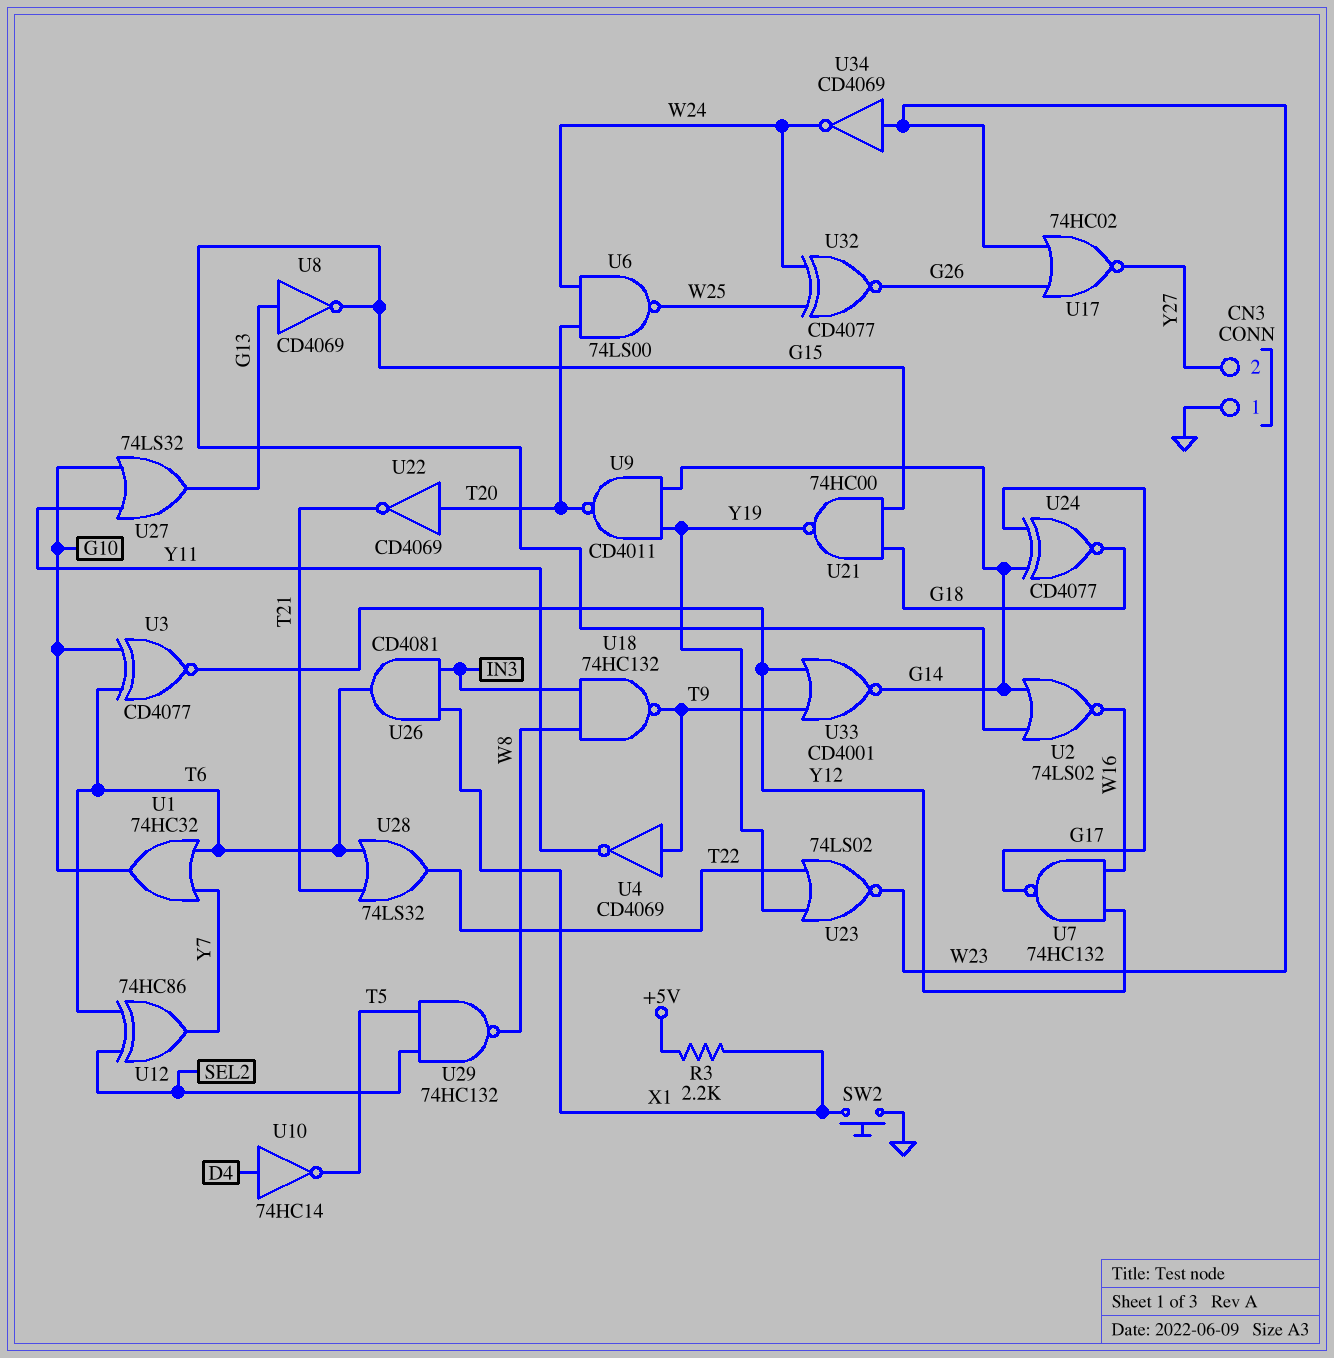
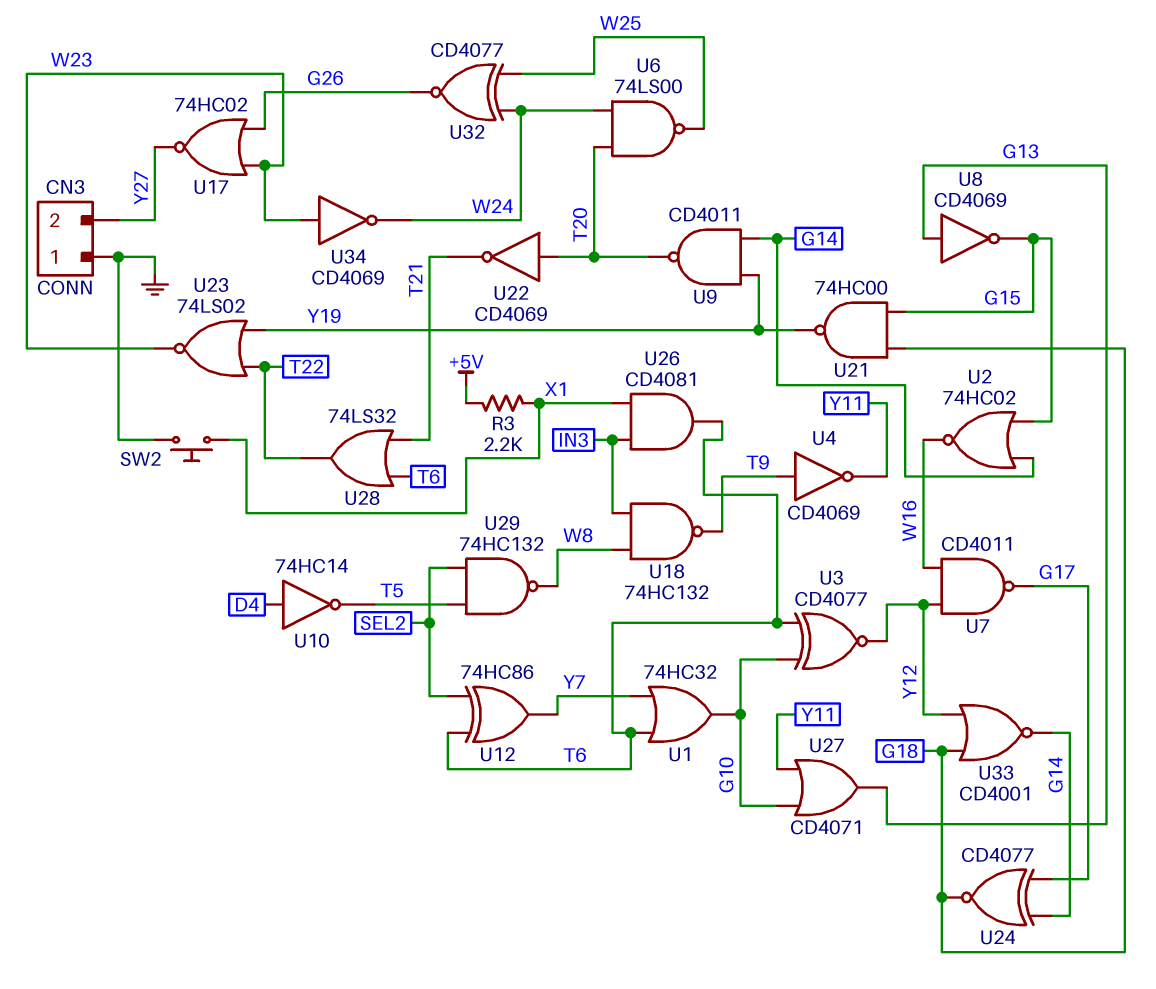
U2: NOR 74LS02 (in G14, in G15, out W16) -> NOR 74HC02 (in G14, in G15, out W16)
U7: NAND 74HC132 (in W16, in Y12, out G17) -> NAND CD4011 (in W16, in Y12, out G17)
U27: OR 74LS32 (in G10, in Y11, out G13) -> OR CD4071 (in G10, in Y11, out G13)
U33: NOR CD4001 (in T9, in Y12, out G14) -> NOR CD4001 (in G18, in Y12, out G14)

